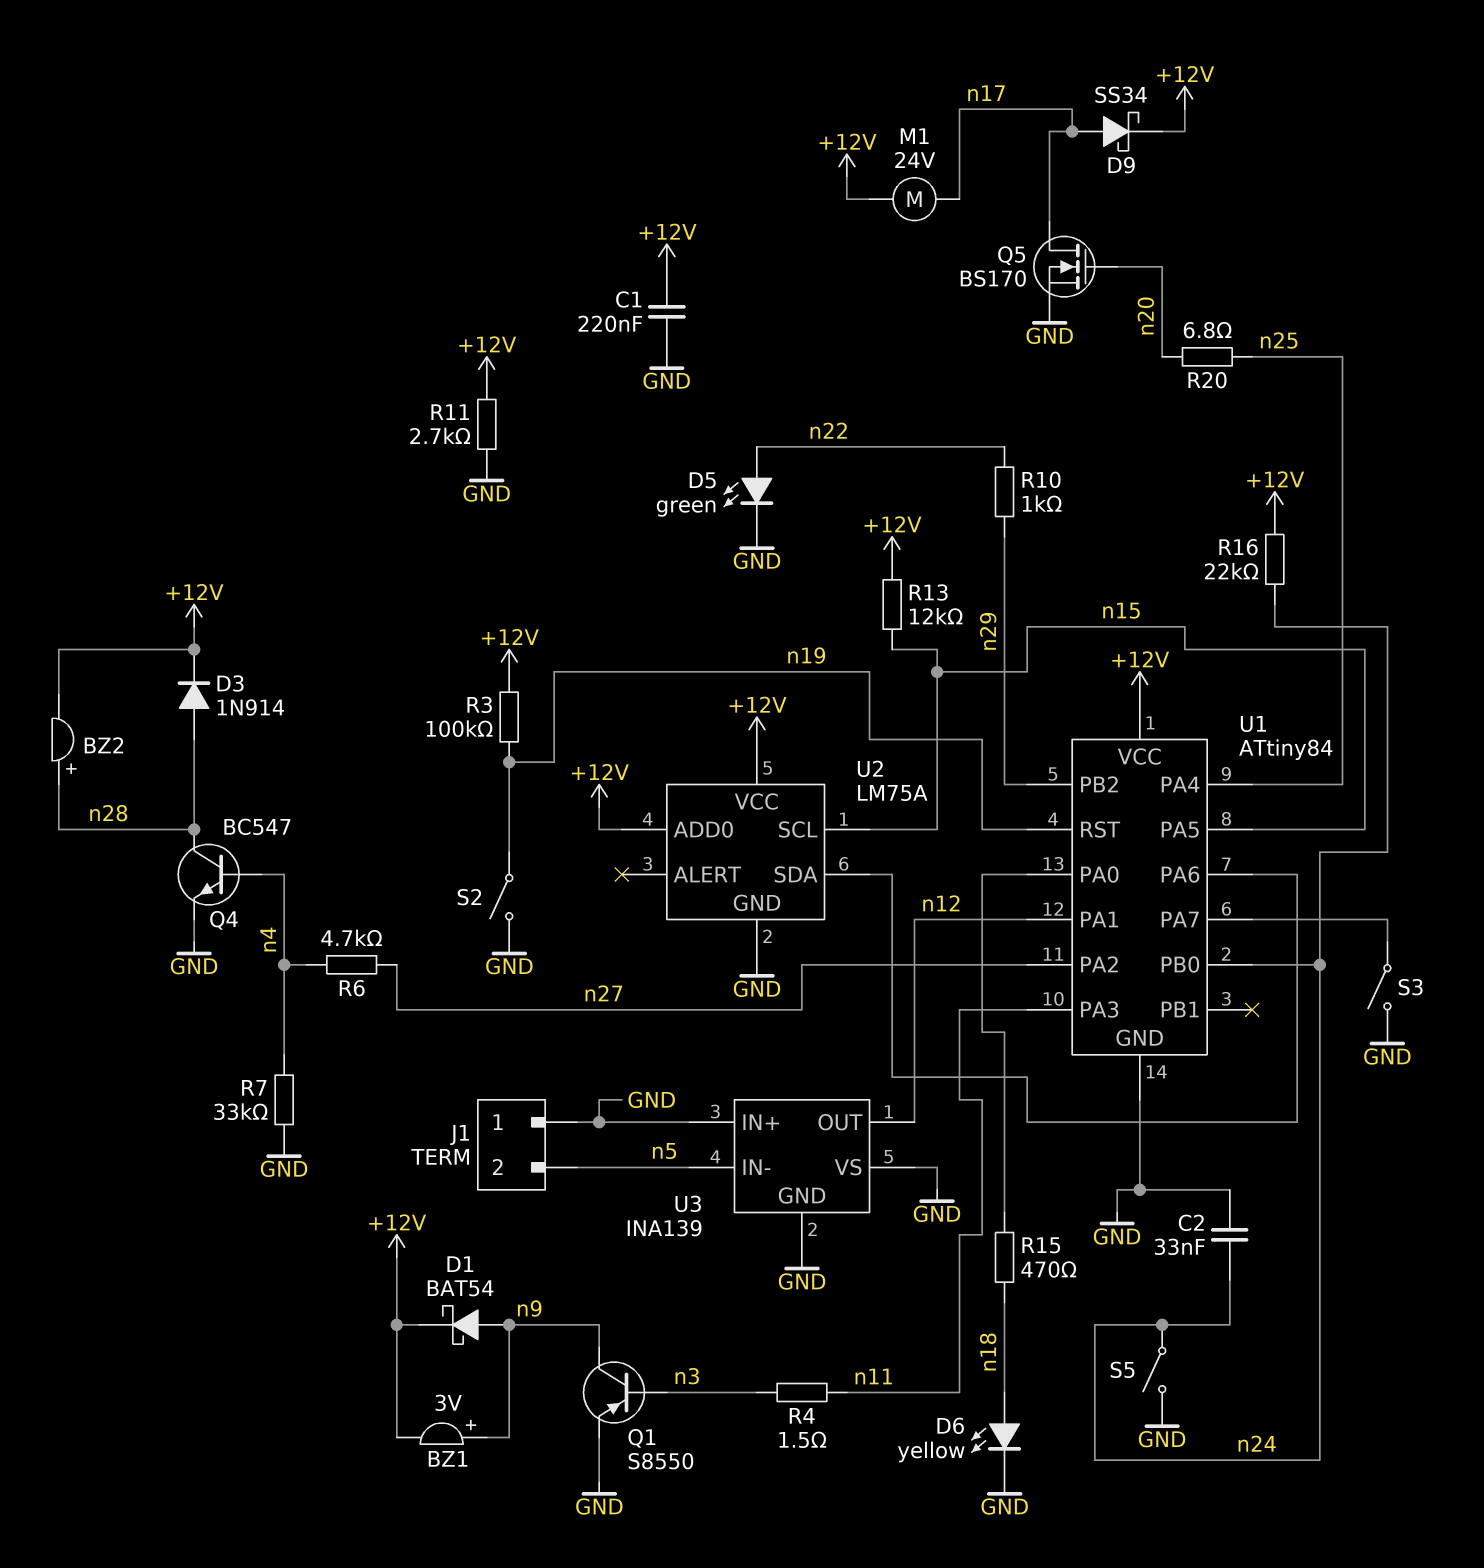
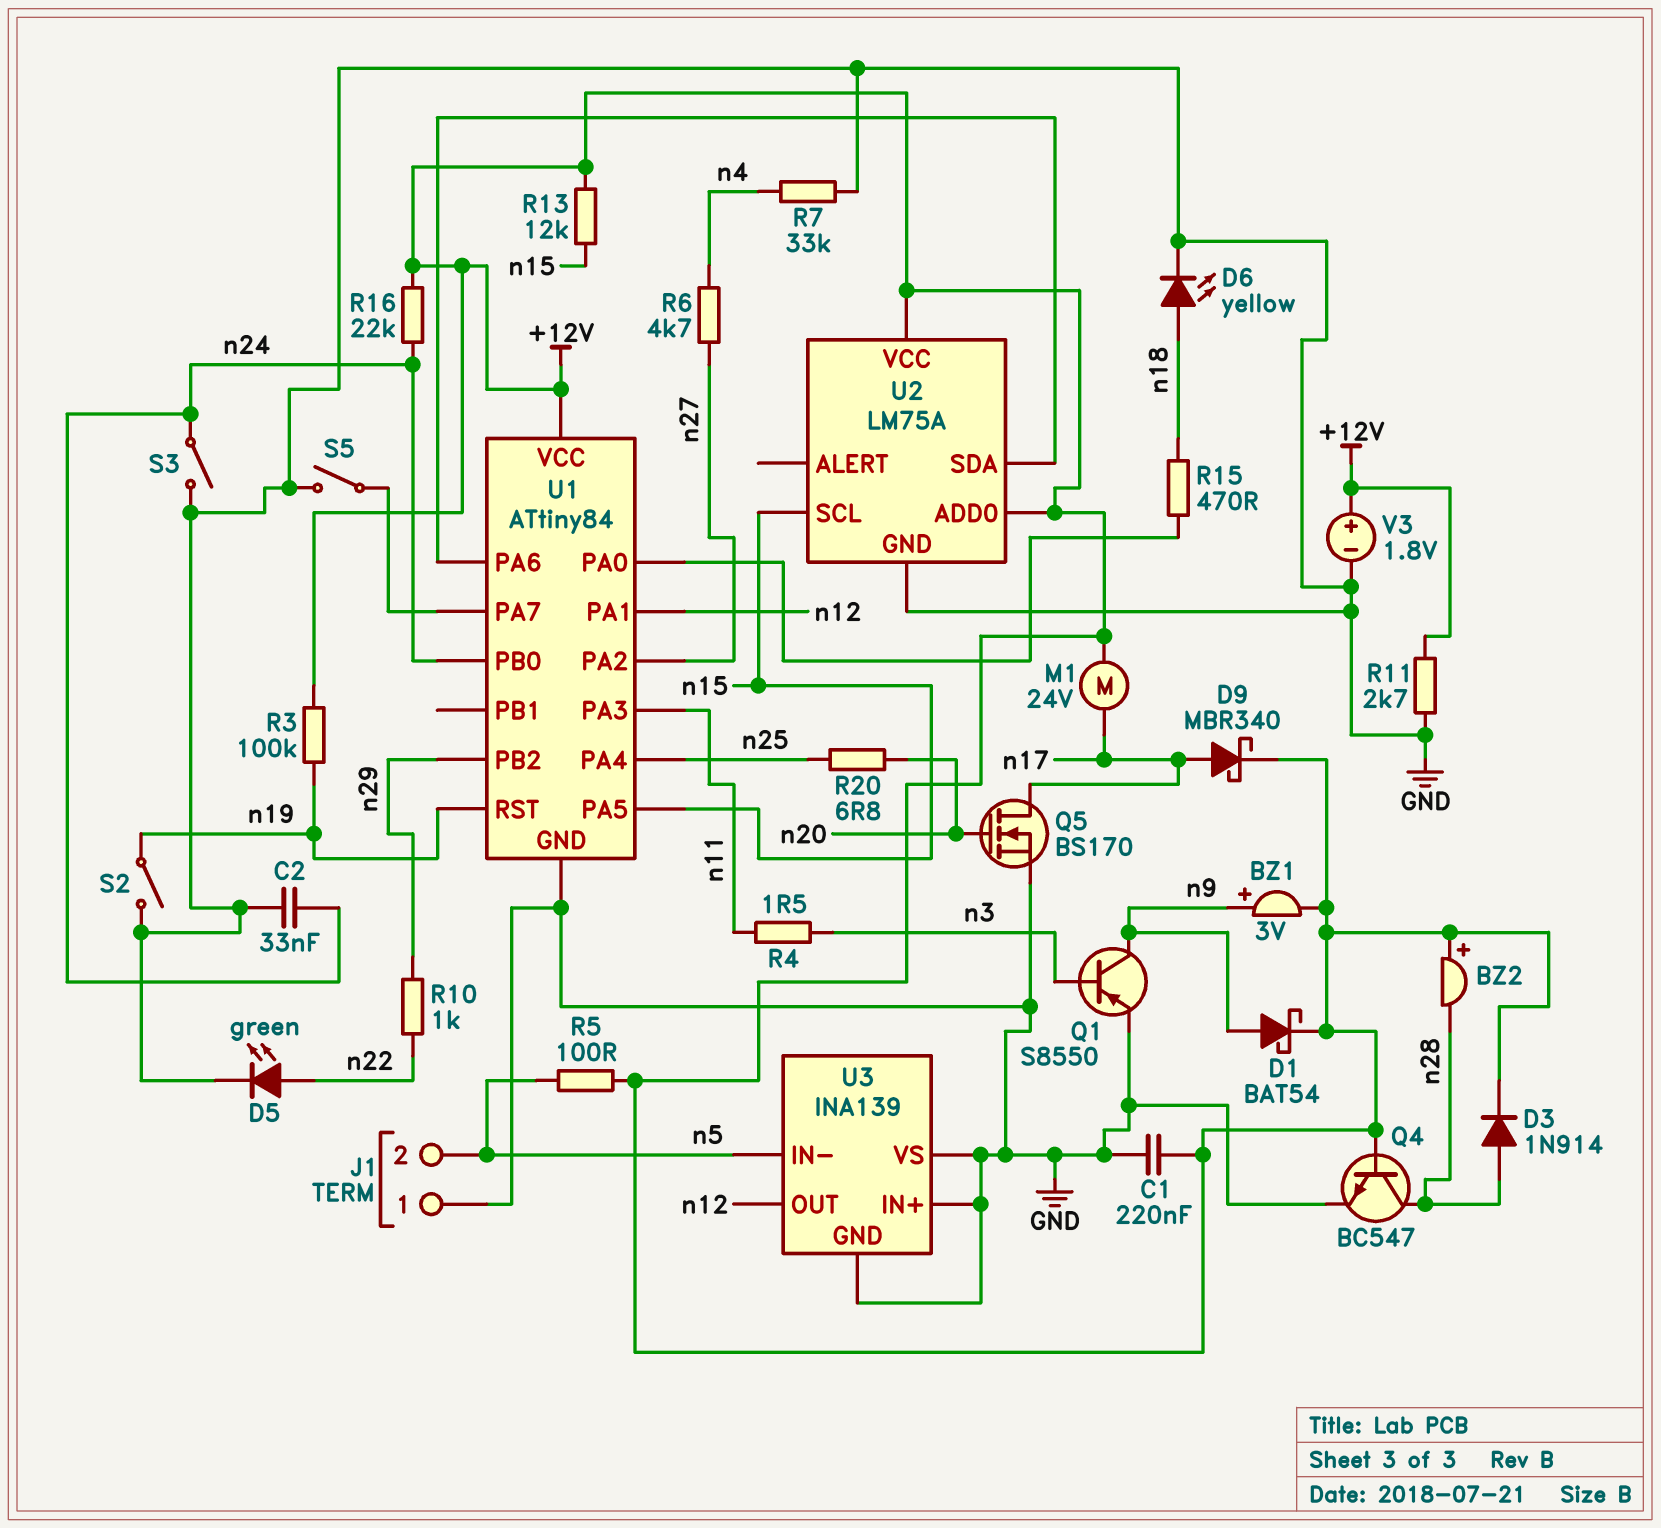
BZ2: buzzer (plus n28, minus +12V) -> buzzer (plus +12V, minus n28)
D9: schottky SS34 (A n17, K +12V) -> schottky MBR340 (A n17, K +12V)
Q4: NPN BC547 (B n4, C n28, E GND) -> NPN BC547 (B +12V, C n28, E GND)
R5: none -> 100 (+12V, n5)
S3: switch (GND, U1/PA7) -> switch (GND, n24)
S5: switch (GND, n24) -> switch (GND, U1/PA7)
V3: none -> 1.8V (plus +12V, minus GND)

